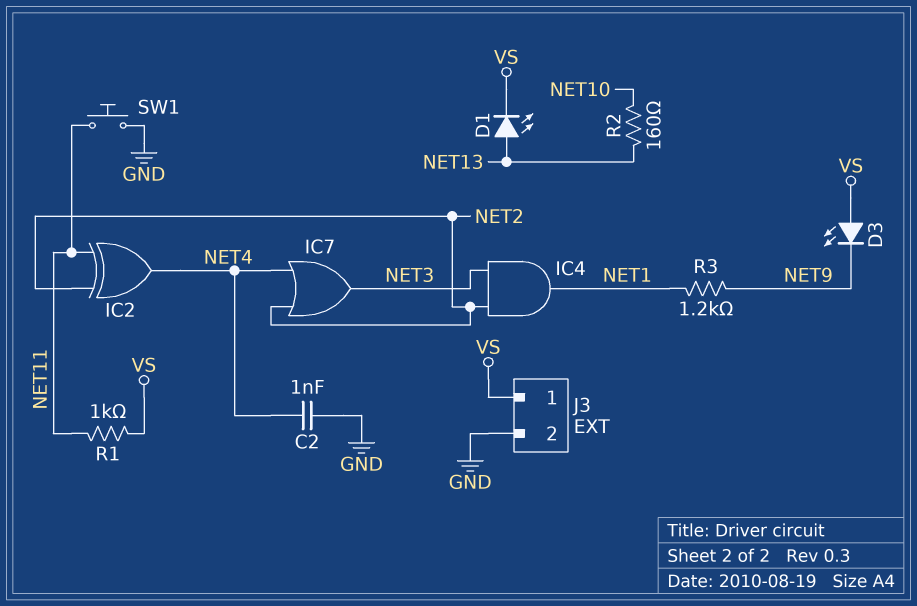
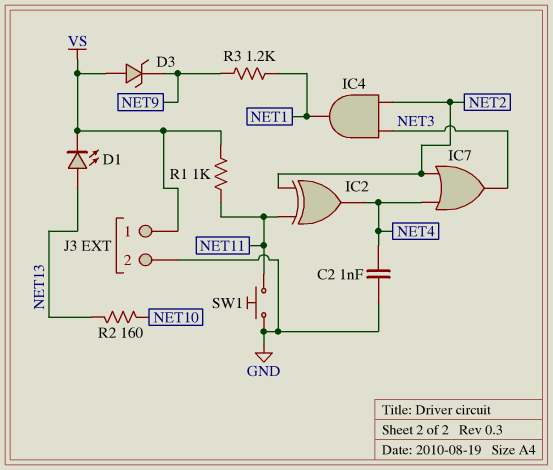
D3: LED (A VS, K NET9) -> zener (A VS, K NET9)

